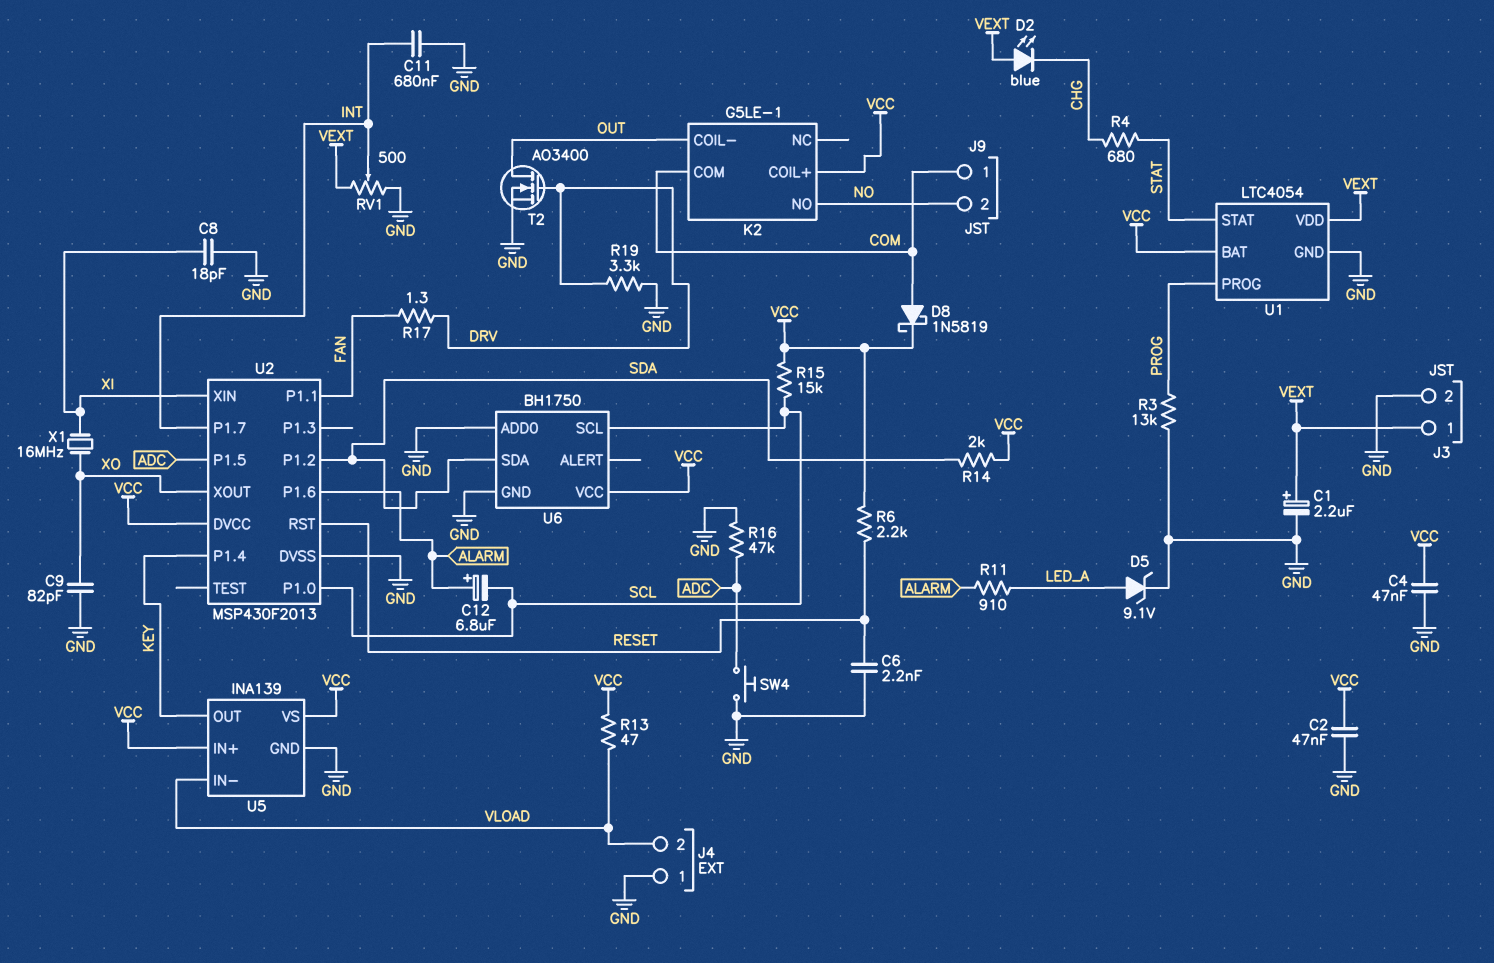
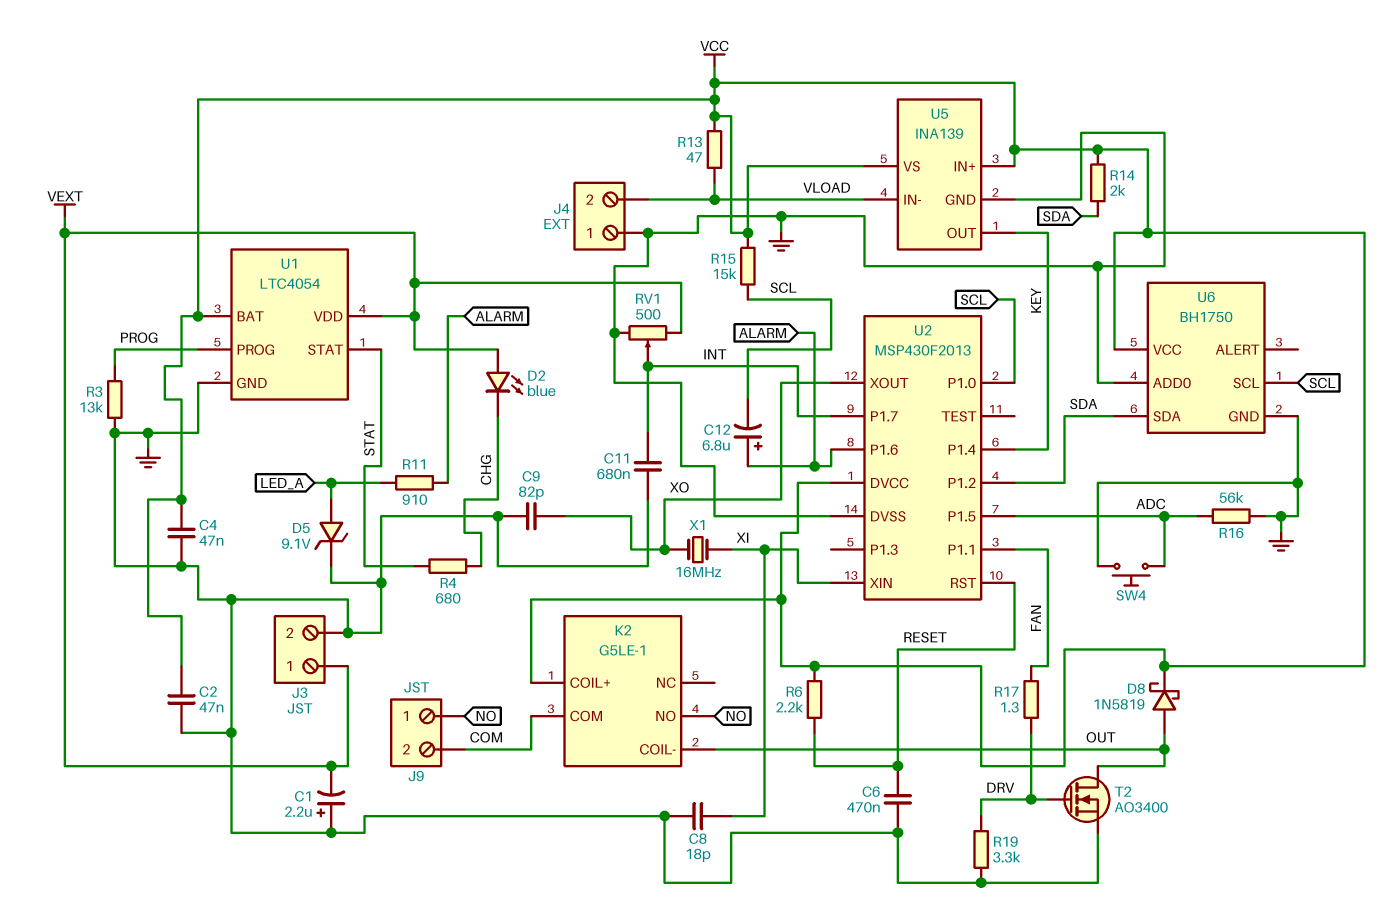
C1: 2.2uF (plus VEXT, minus GND) -> 2.2uF (plus GND, minus VEXT)
C6: 2.2nF (GND, RESET) -> 470nF (GND, RESET)
D8: schottky 1N5819 (A COM, K VCC) -> schottky 1N5819 (A OUT, K VCC)
J9 pin 1: COM -> NO
J9 pin 2: NO -> COM
R16: 47k (ADC, GND) -> 56k (ADC, GND)

